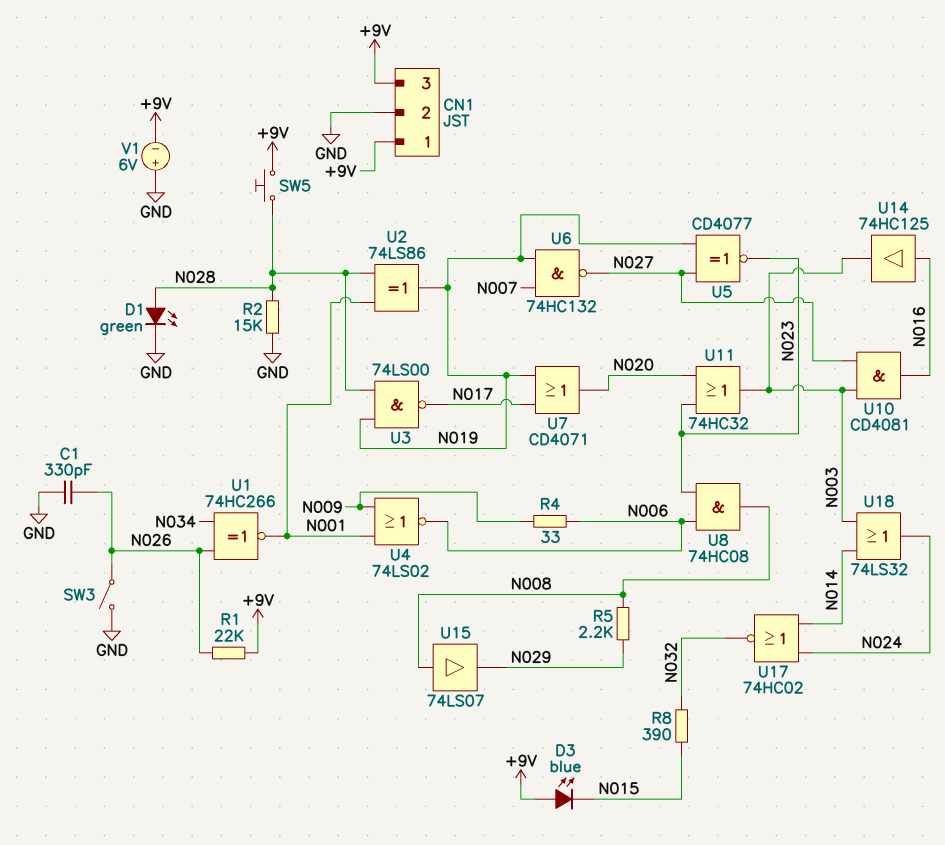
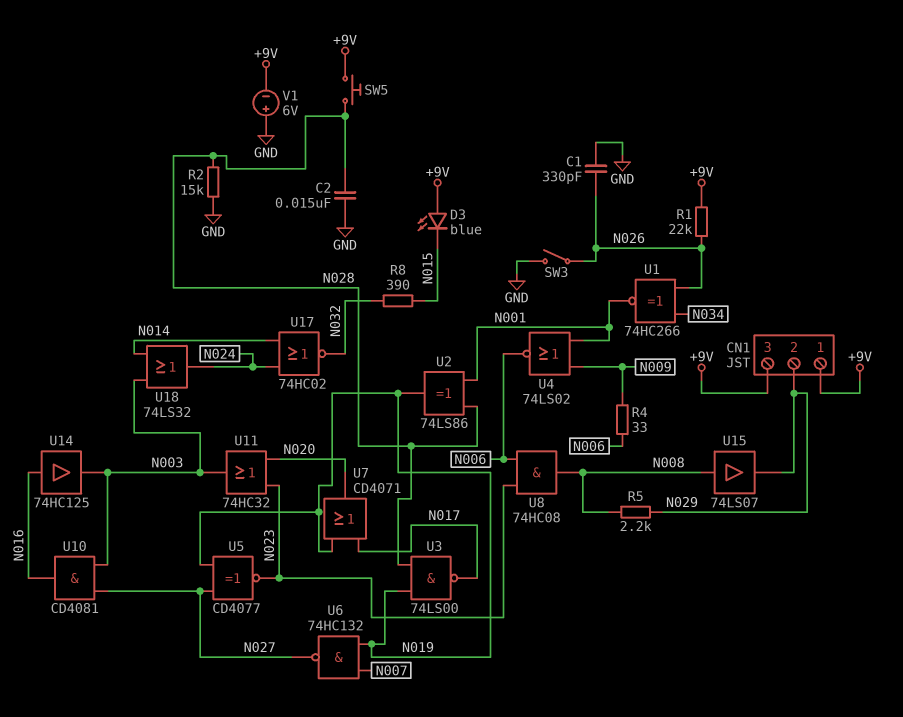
C2: none -> 15nF (GND, N028)
CN1 pin 2: GND -> N029
D1: LED green (A N028, K GND) -> none

